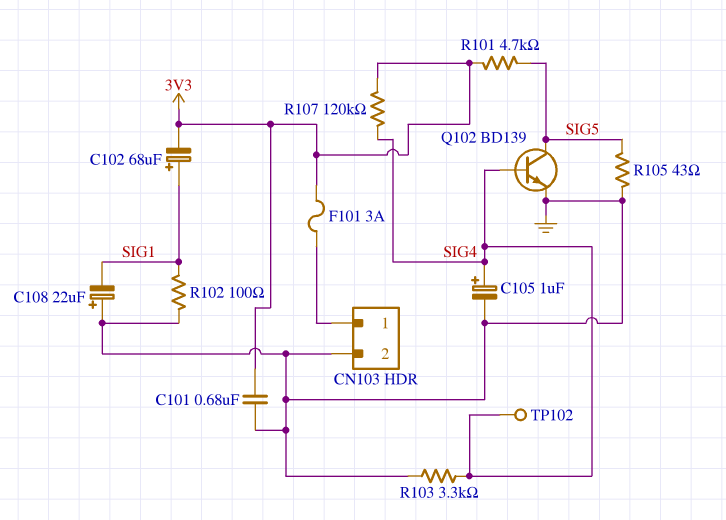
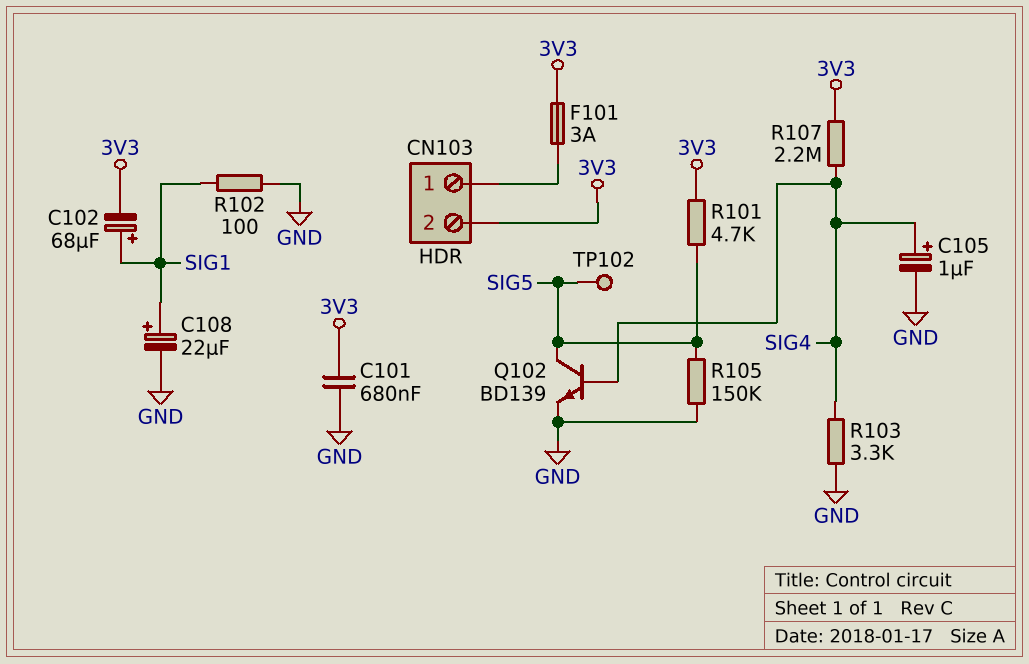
C108: 22uF (plus GND, minus SIG1) -> 22uF (plus SIG1, minus GND)
CN103 pin 2: GND -> 3V3
R105: 43 (GND, SIG5) -> 150k (GND, SIG5)
R107: 120k (3V3, SIG4) -> 2.2M (3V3, SIG4)
TP102: test point (SIG4) -> test point (SIG5)

